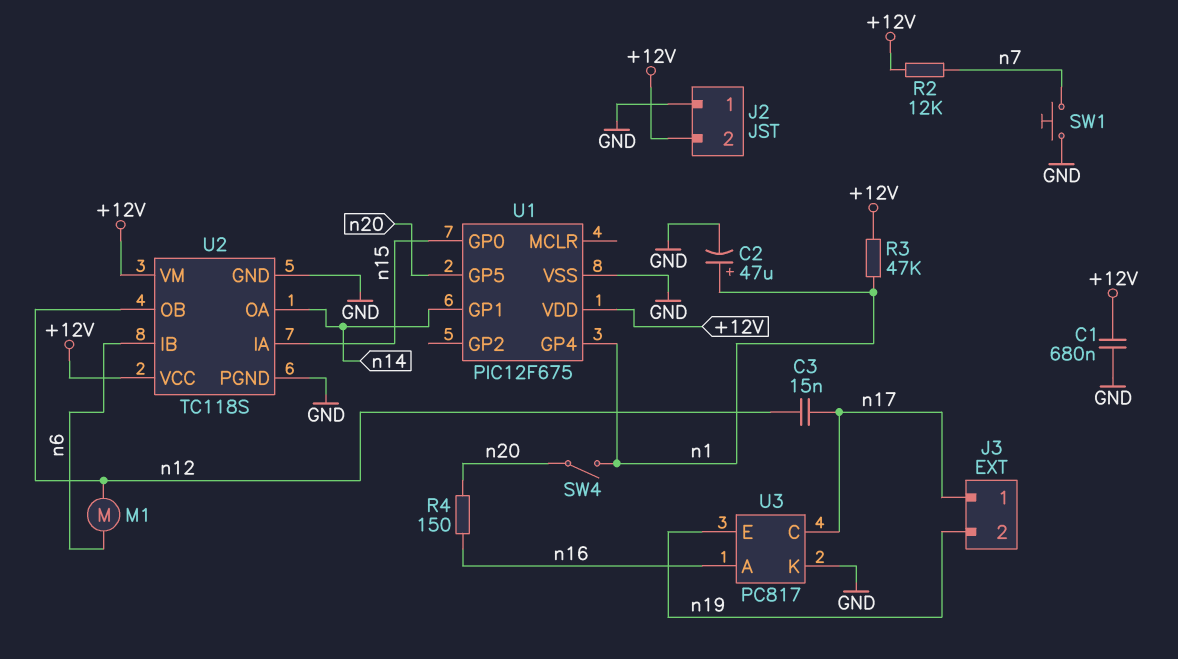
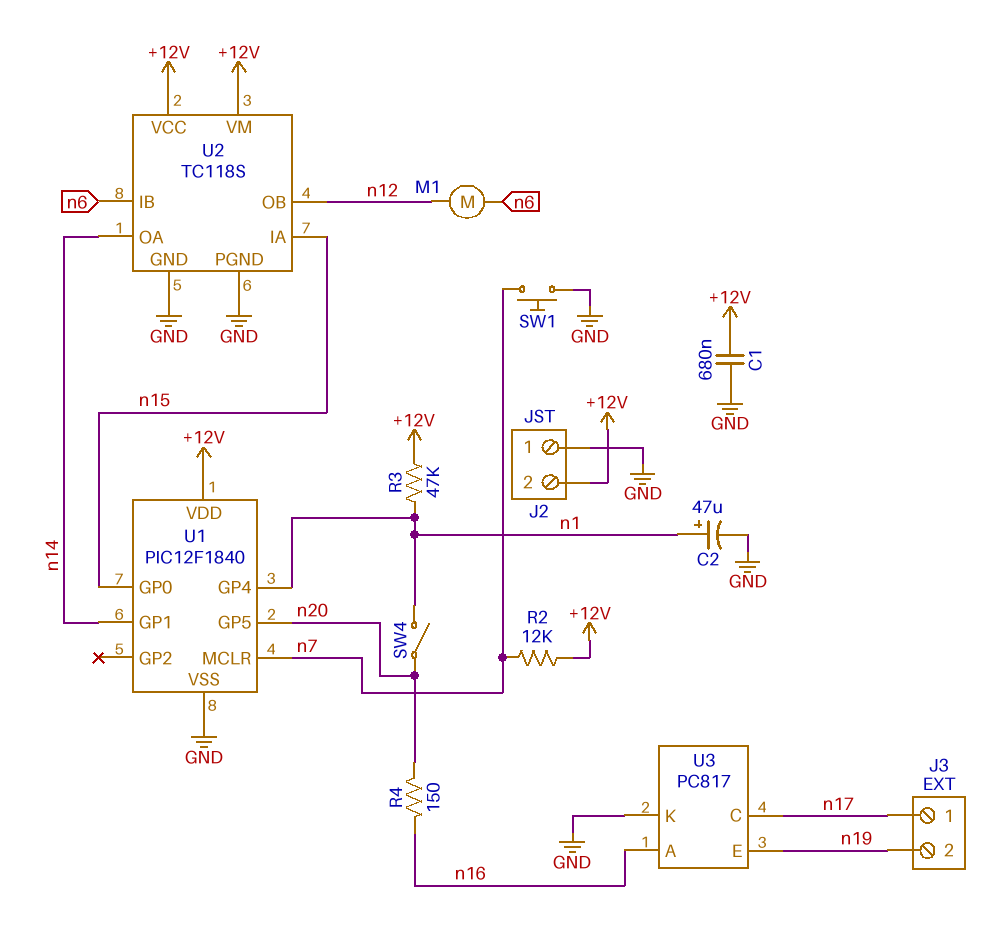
C3: 15nF (n12, n17) -> none
U1: PIC12F675 -> PIC12F1840
U1 pin MCLR: none -> n7

